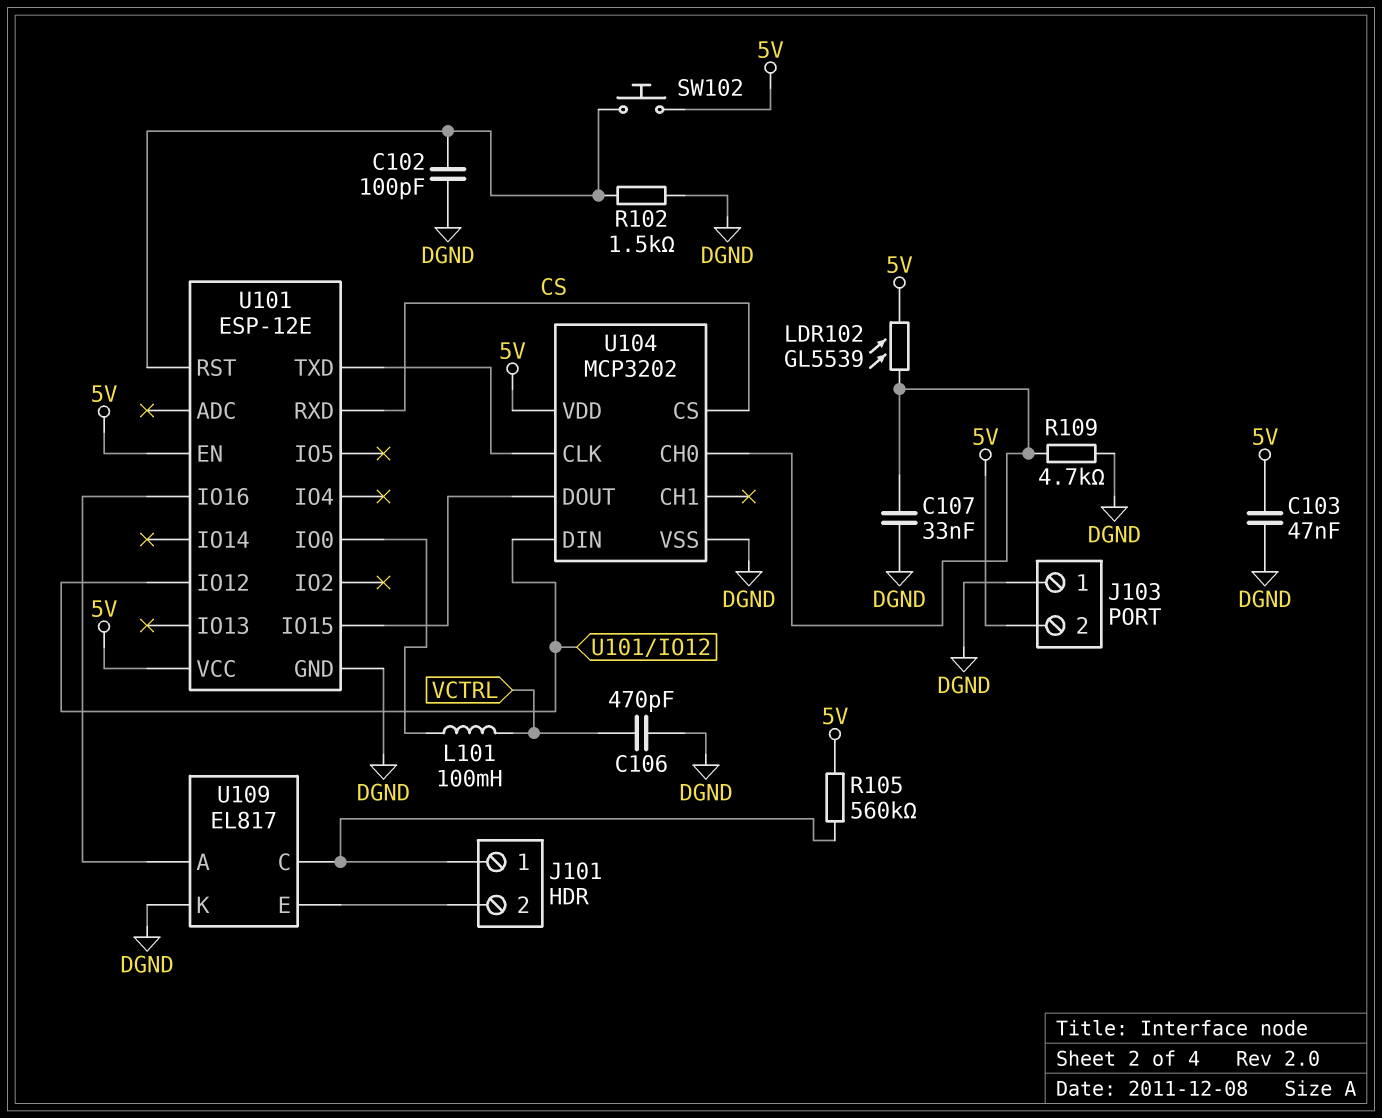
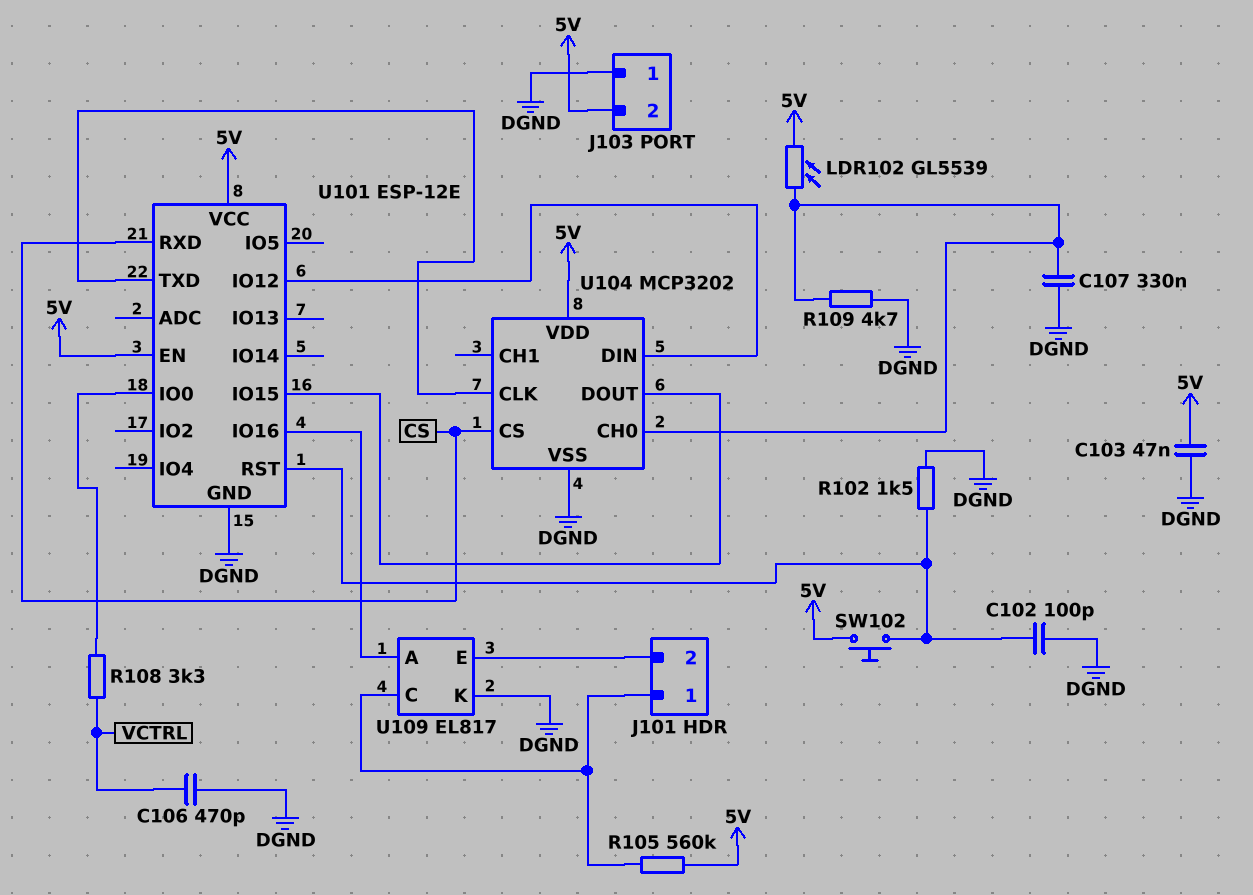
C107: 33nF (DGND, U104/CH0) -> 330nF (DGND, U104/CH0)
L101: 100mH (U101/IO0, VCTRL) -> none
R108: none -> 3.3k (U101/IO0, VCTRL)

